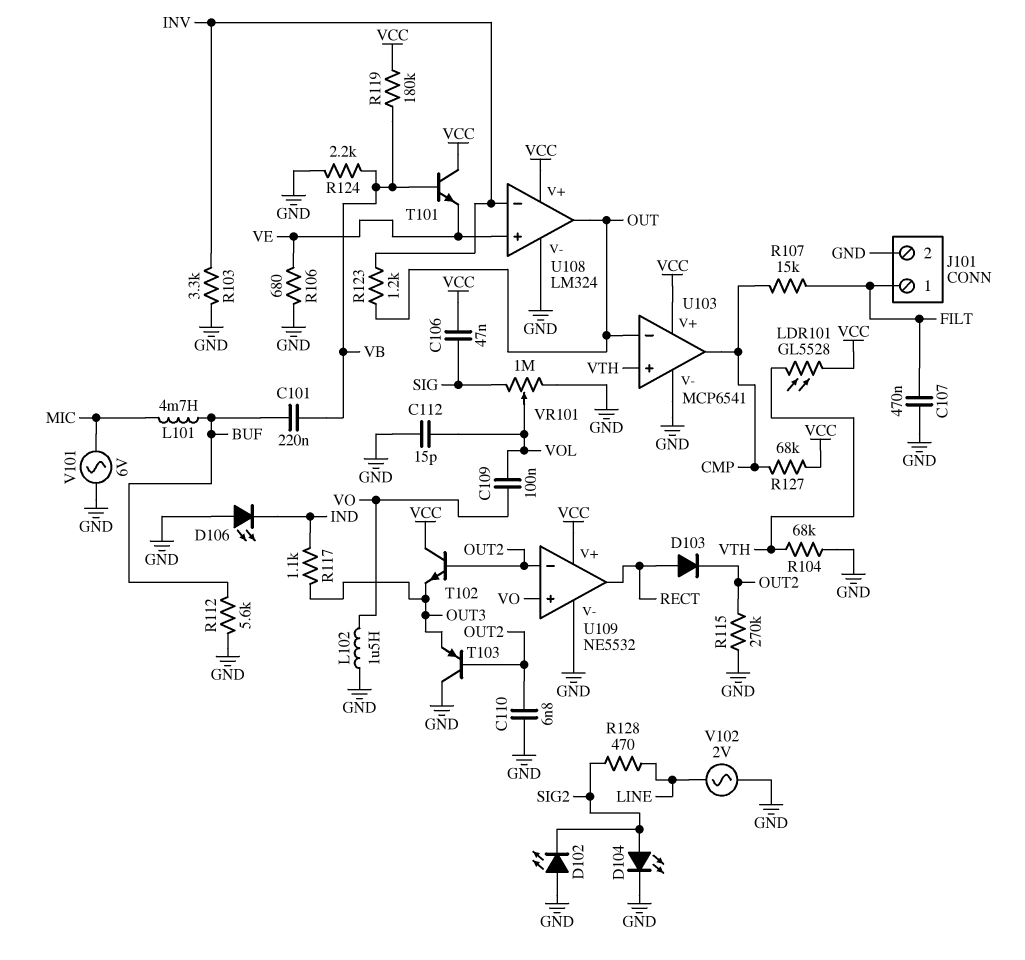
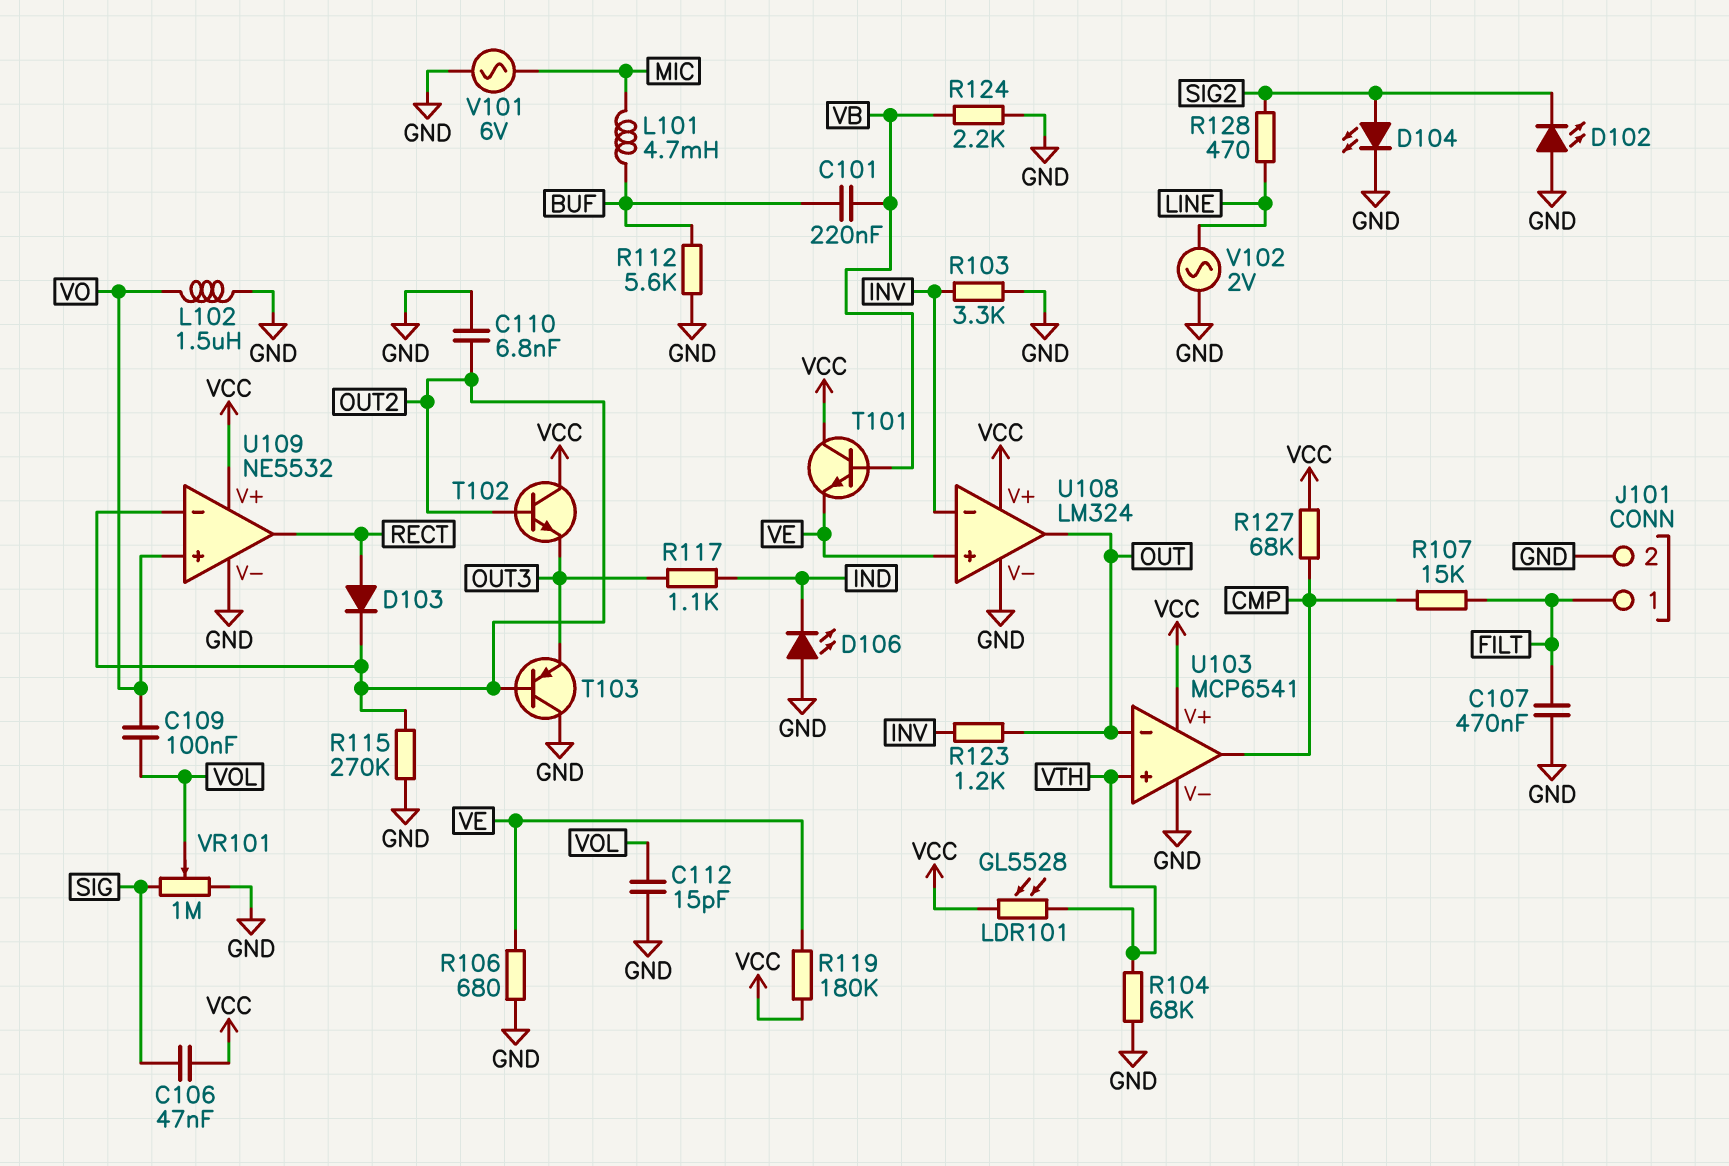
R119: 180k (VB, VCC) -> 180k (VCC, VE)

